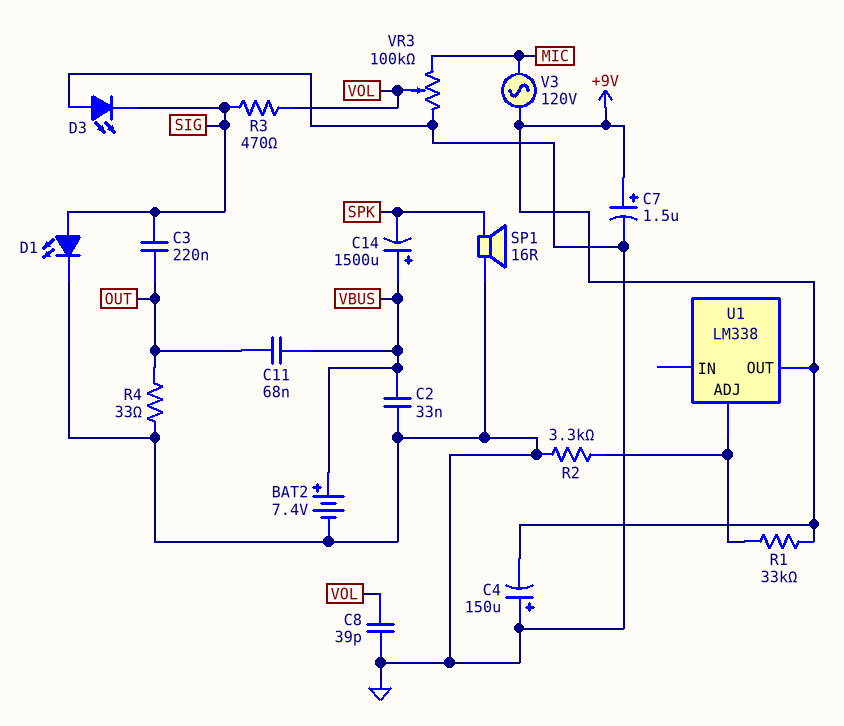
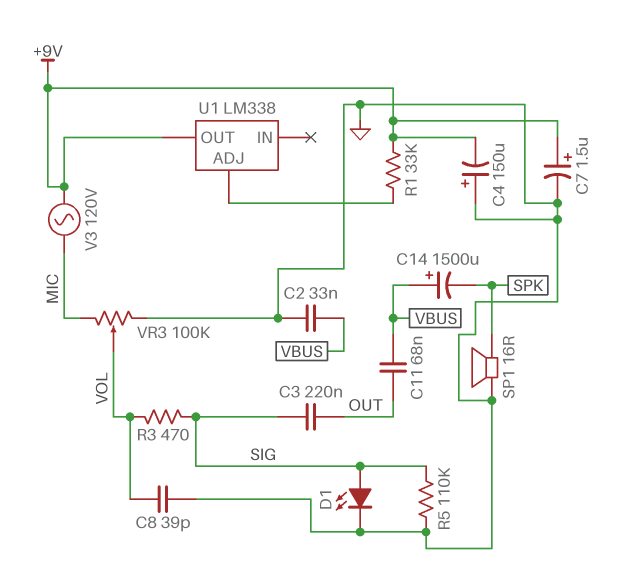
BAT2: 7.4V (plus VBUS, minus GND) -> none
D3: LED (A GND, K SIG) -> none
R2: 3.3k (GND, U1/ADJ) -> none
R4: 33 (GND, OUT) -> none
R5: none -> 110k (GND, SIG)

